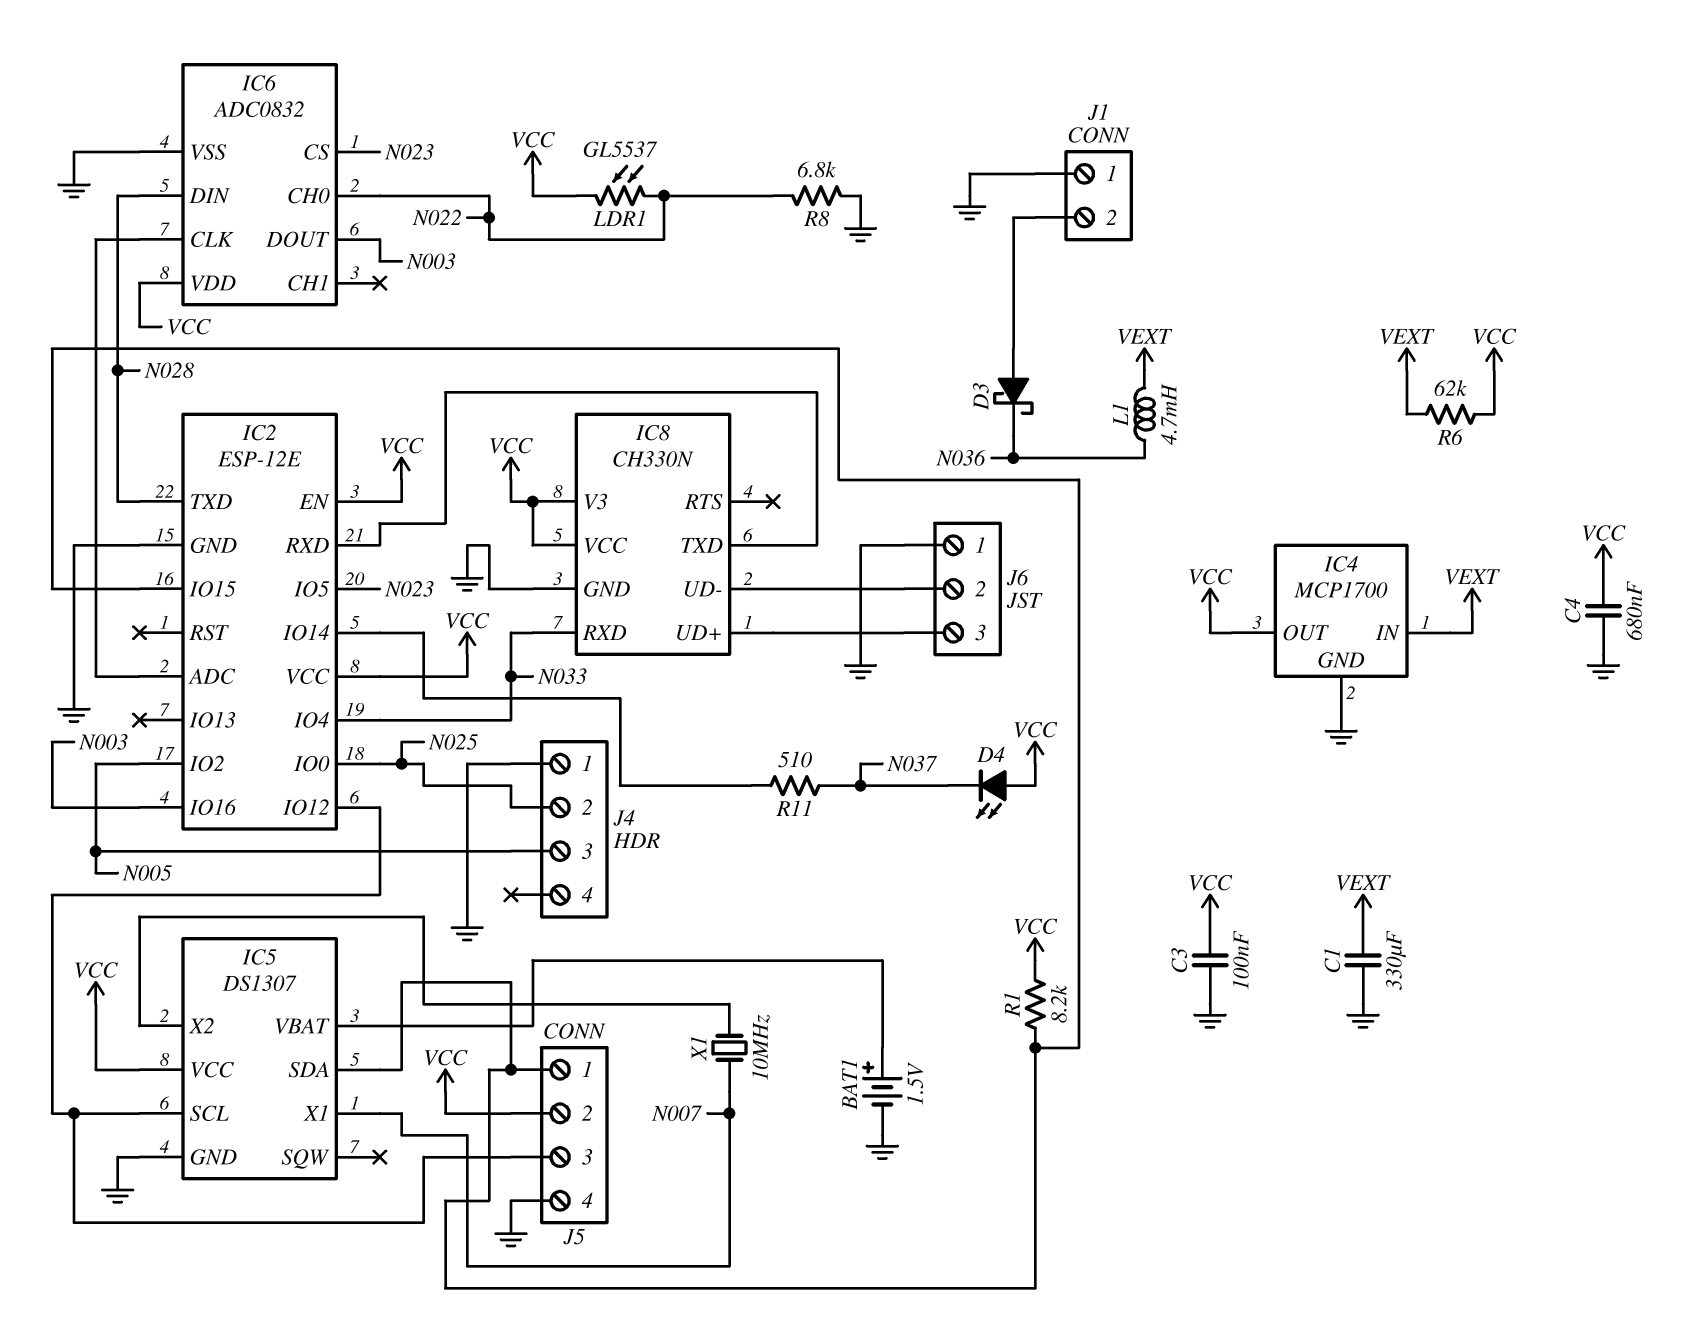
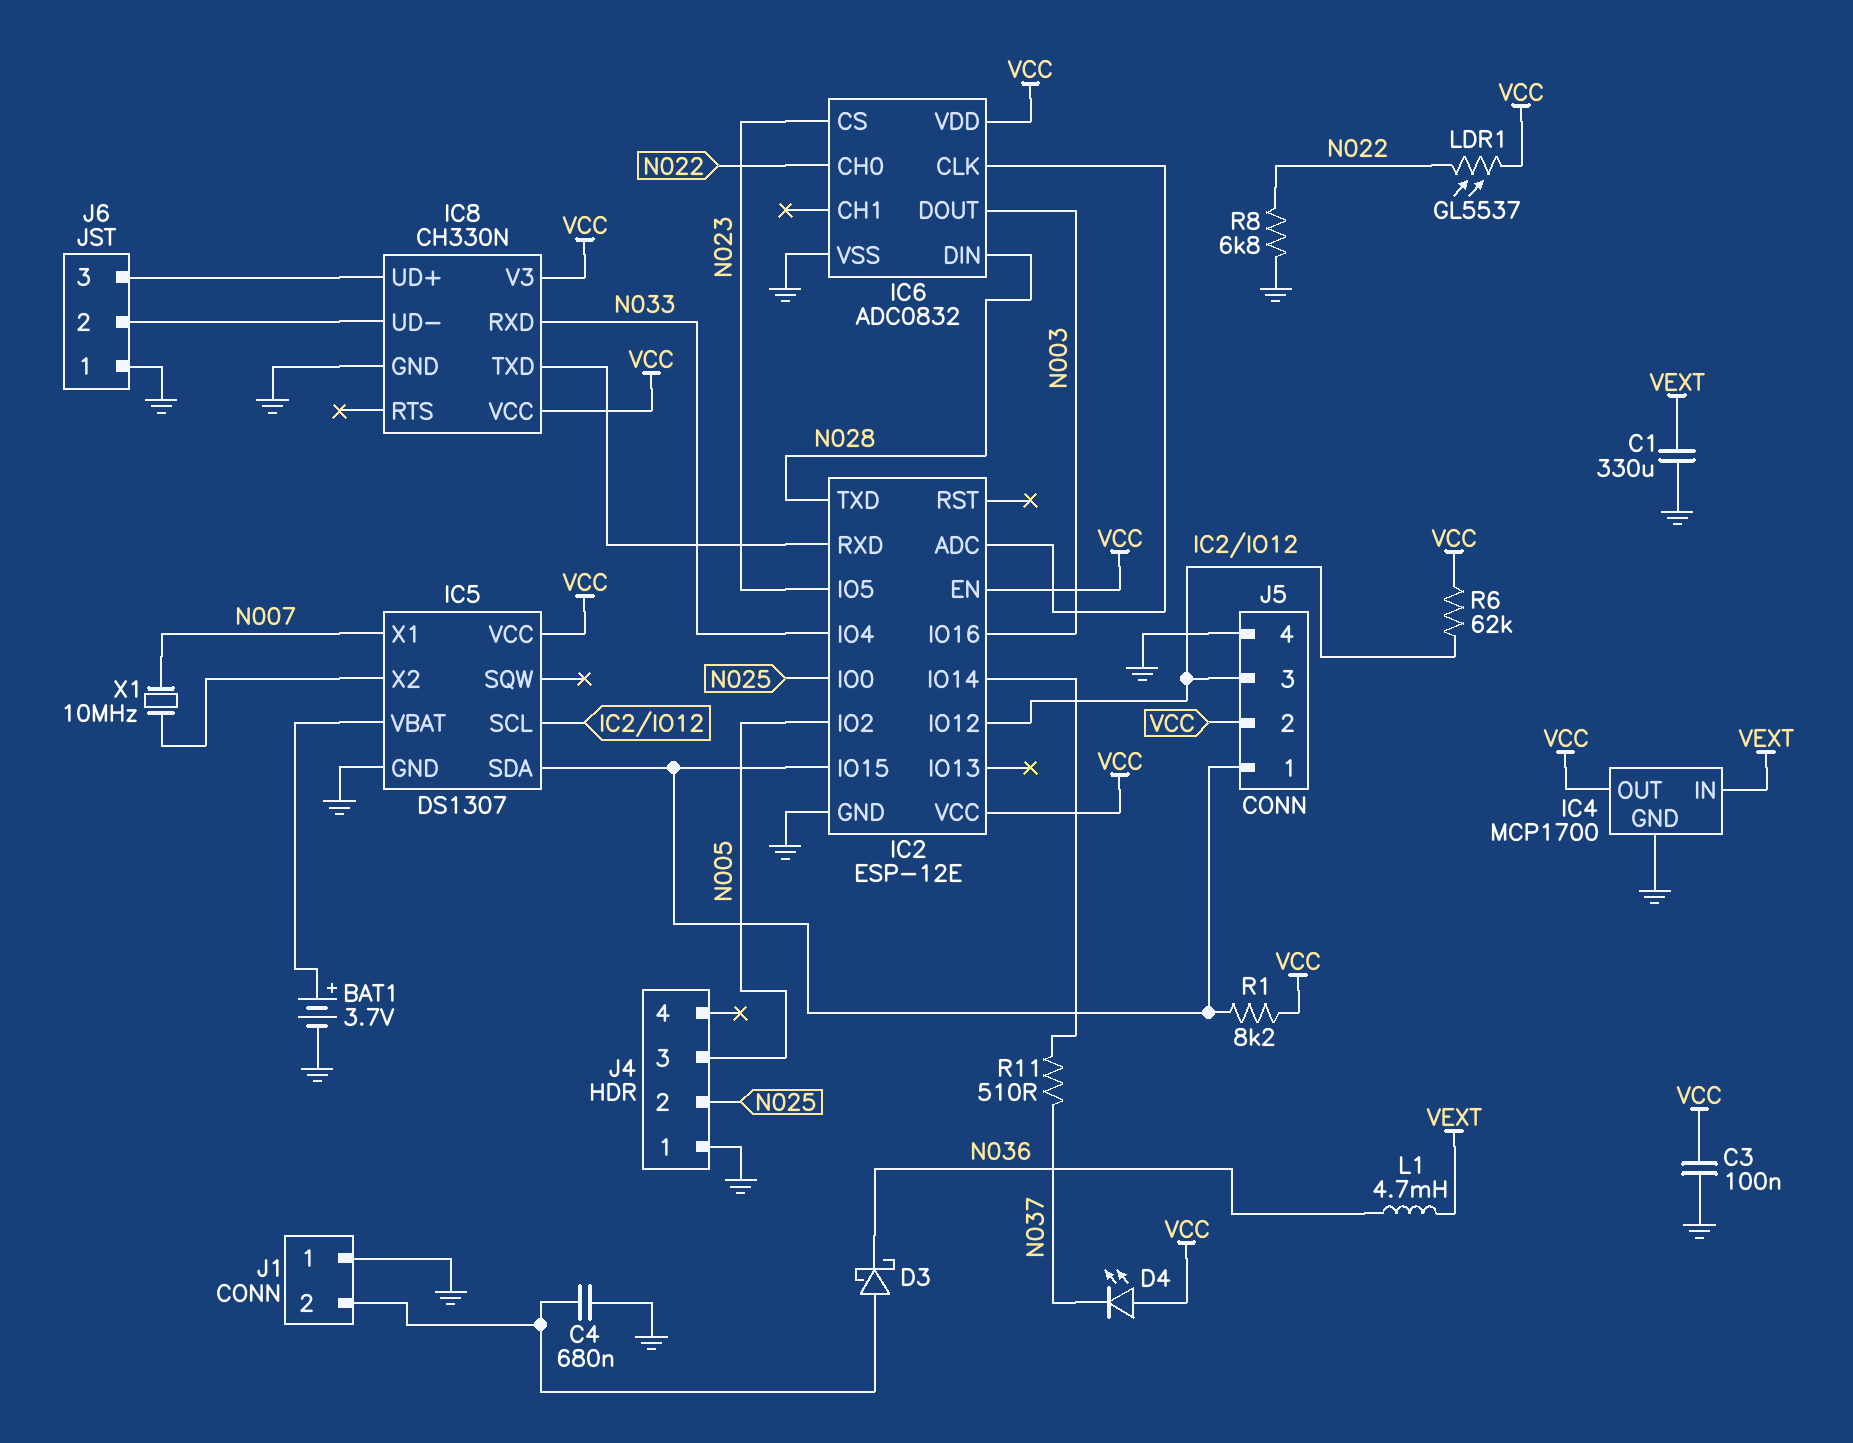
BAT1: 1.5V (plus IC5/VBAT, minus GND) -> 3.7V (plus IC5/VBAT, minus GND)
C4: 680nF (GND, VCC) -> 680nF (GND, J1/2)
R6: 62k (VCC, VEXT) -> 62k (IC2/IO12, VCC)

